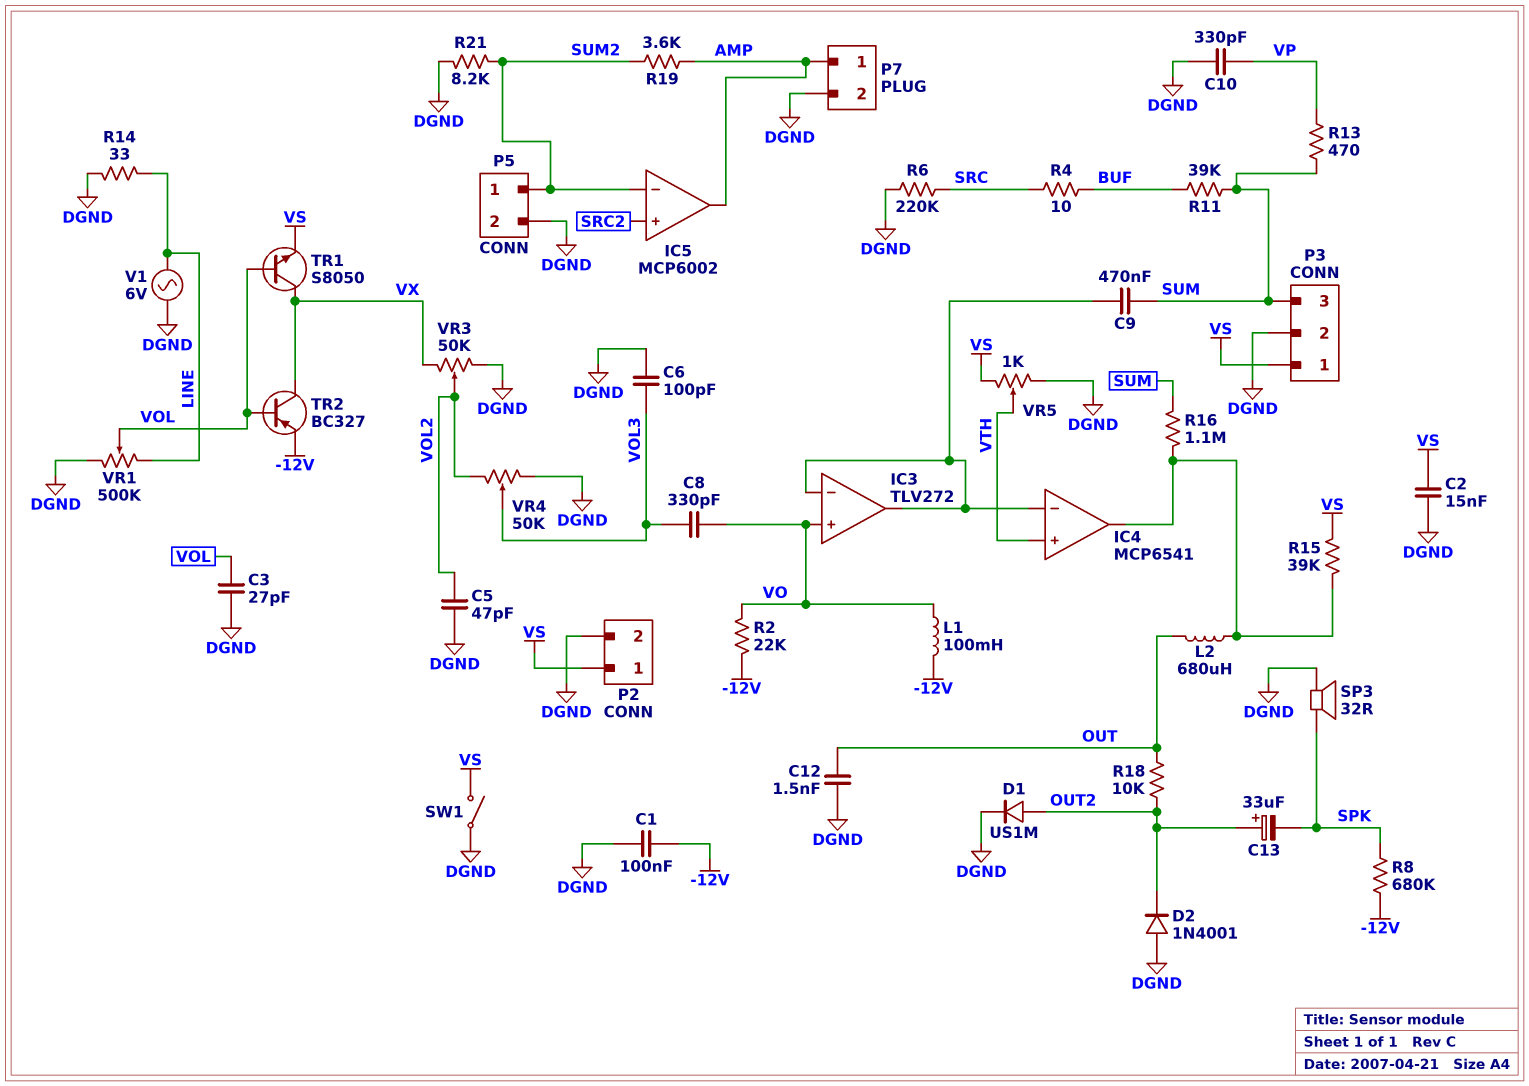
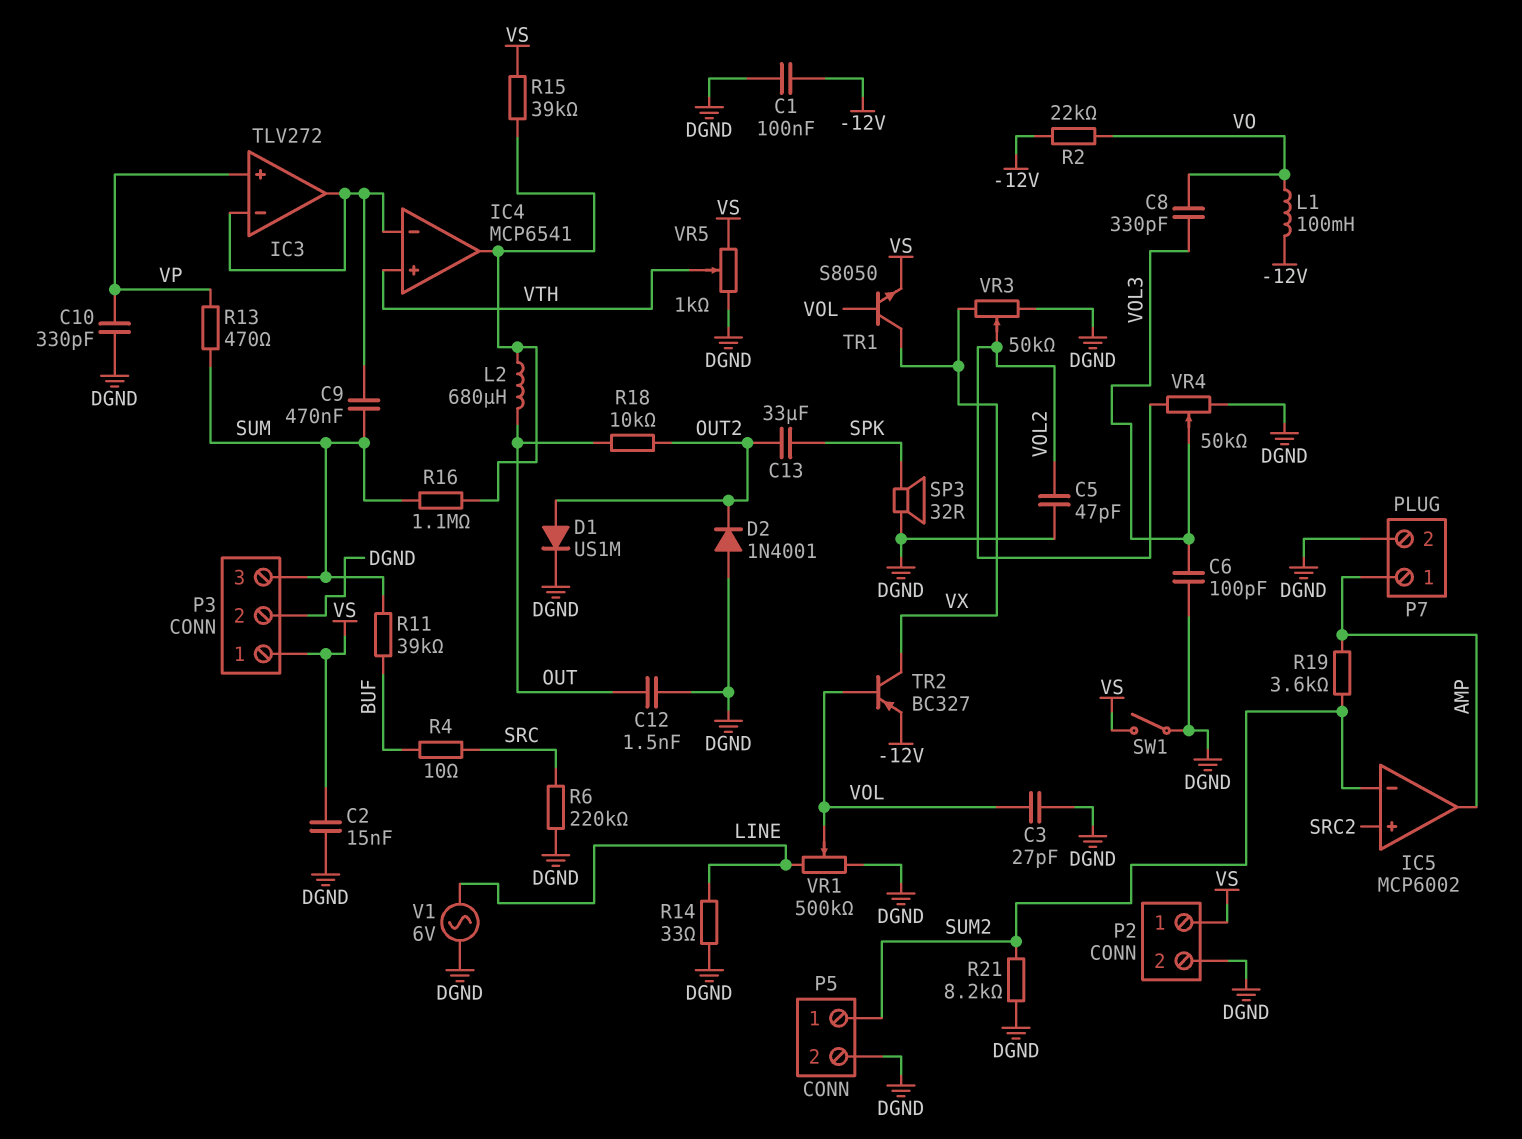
C13: 33uF (plus OUT2, minus SPK) -> 33uF (OUT2, SPK)
IC3 pin in+: VO -> VP
R8: 680k (-12V, SPK) -> none

